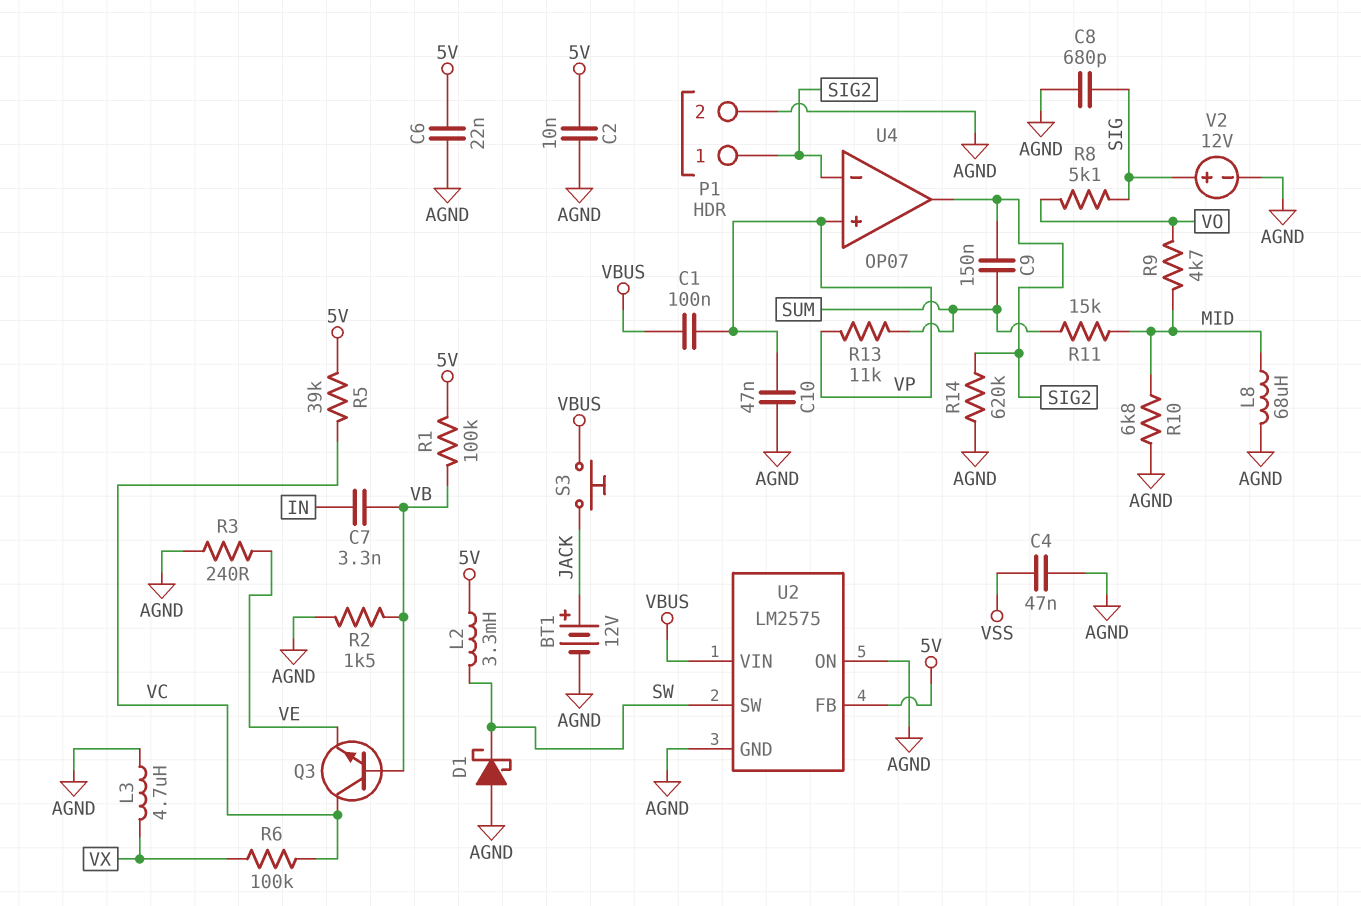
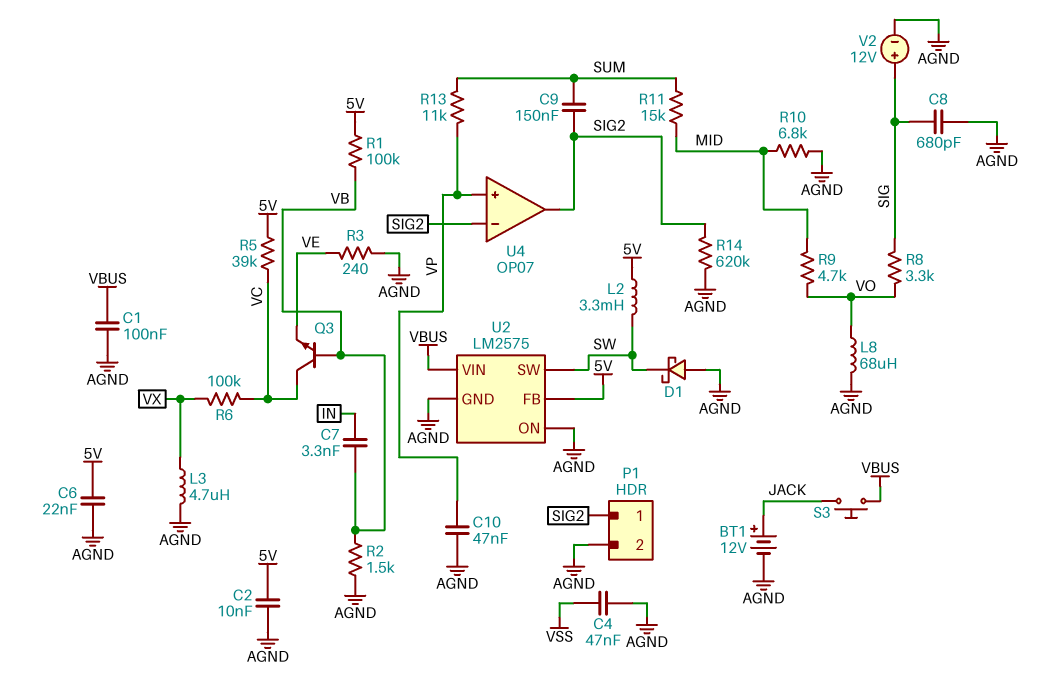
C1: 100nF (VBUS, VP) -> 100nF (AGND, VBUS)
L8: 68uH (AGND, MID) -> 68uH (AGND, VO)
R8: 5.1k (SIG, VO) -> 3.3k (SIG, VO)

